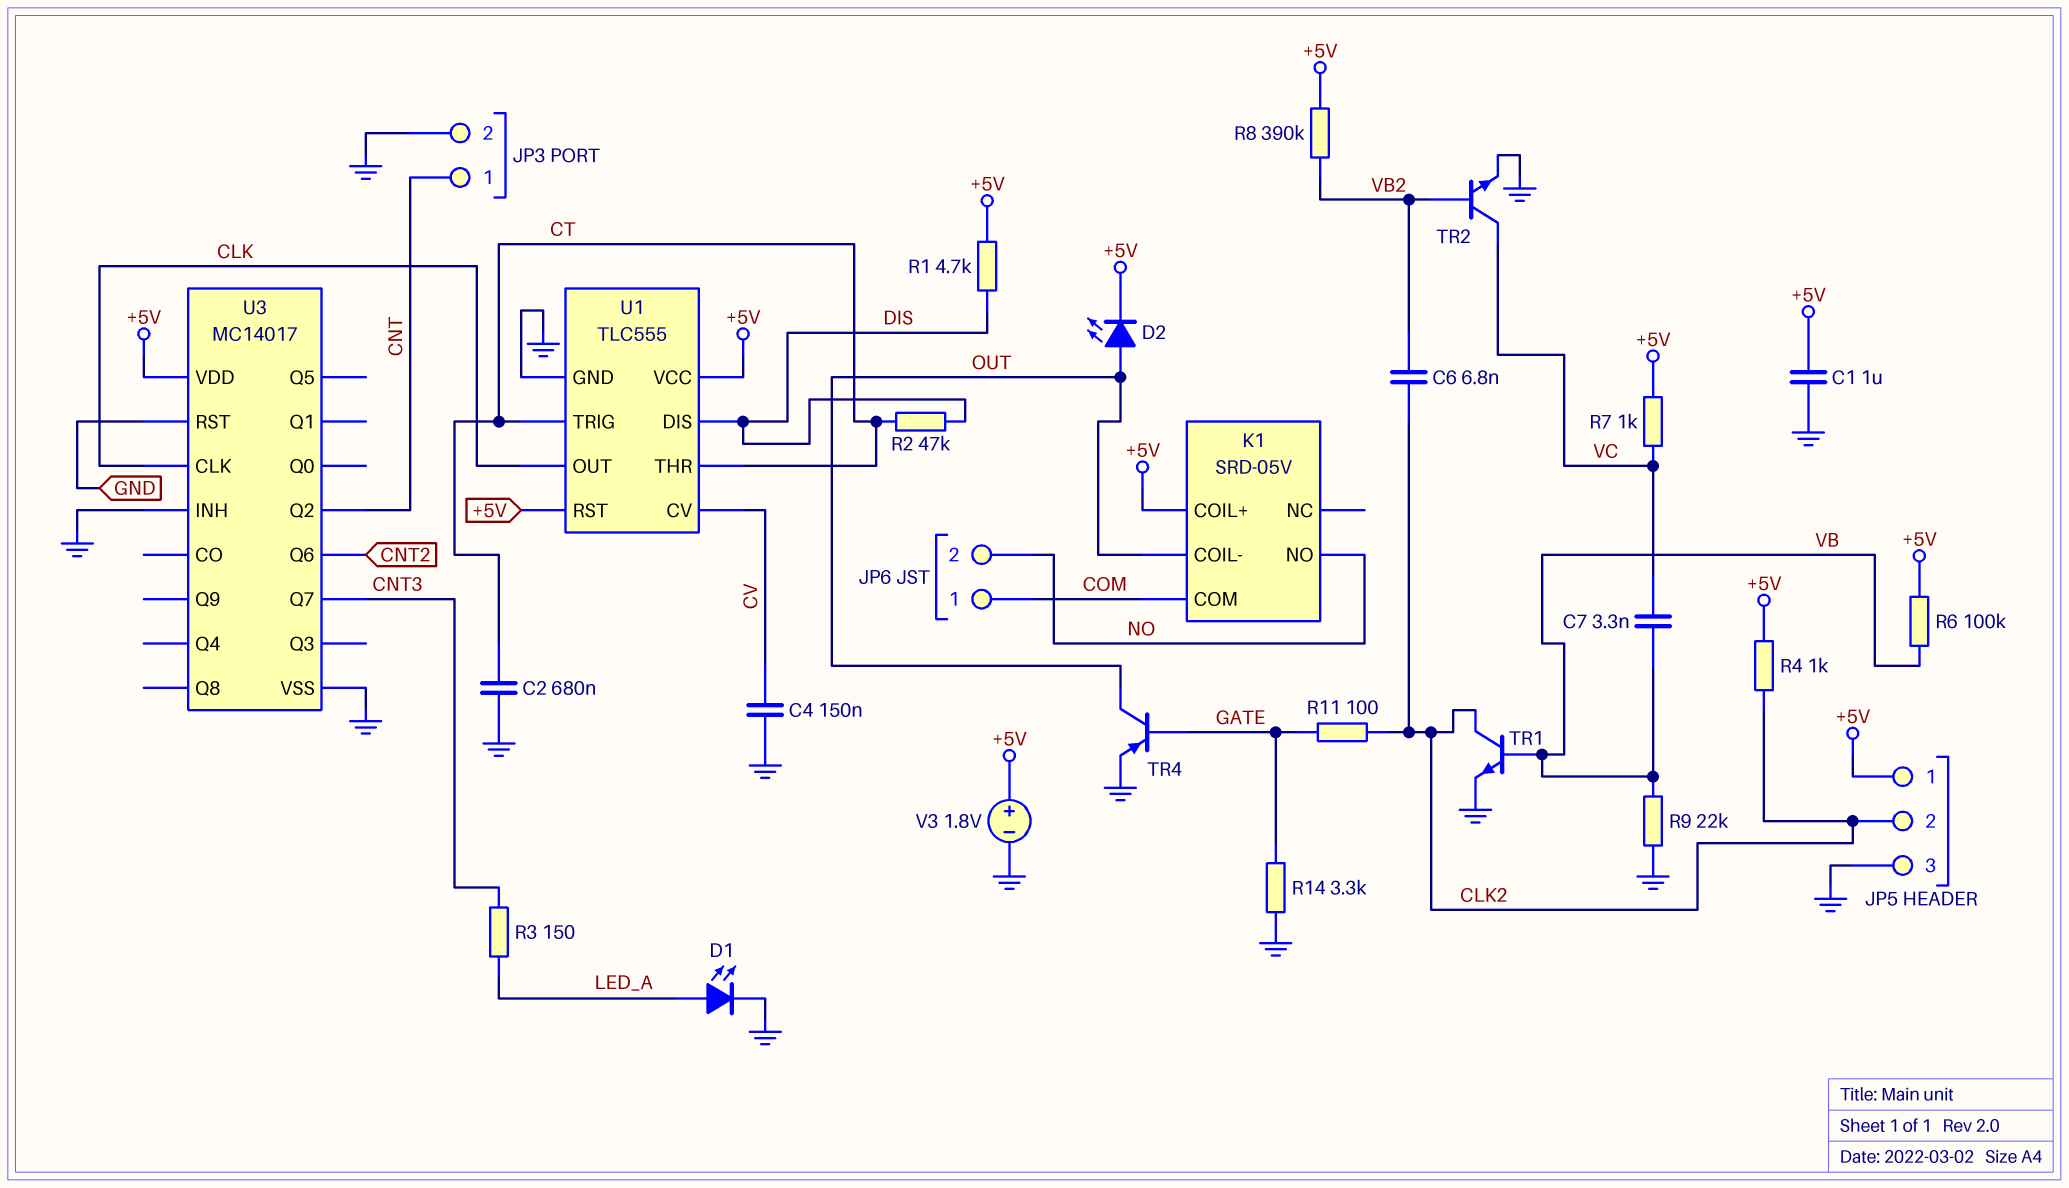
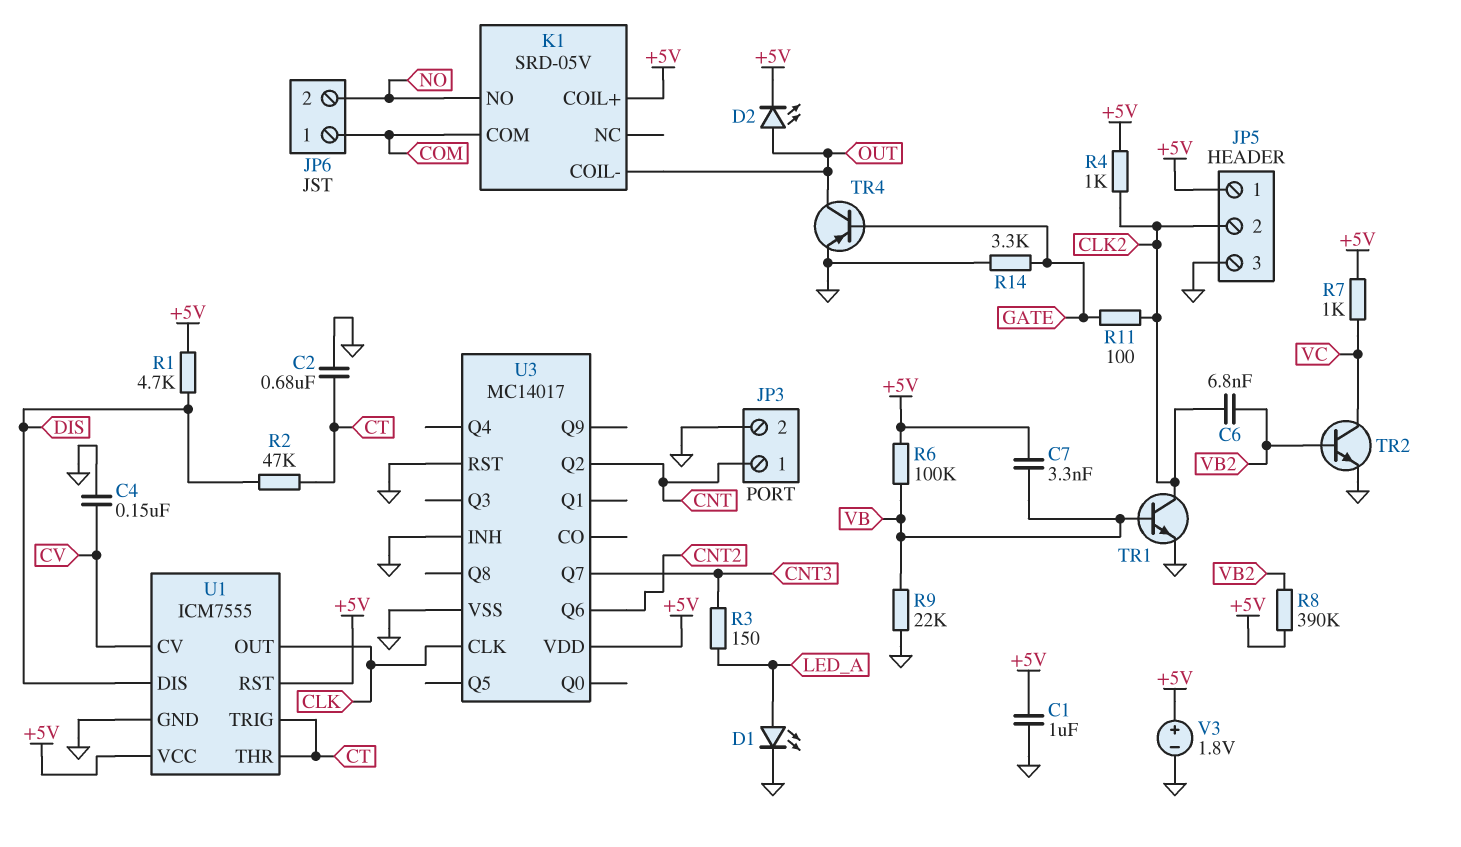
C7: 3.3nF (VB, VC) -> 3.3nF (+5V, VB)
U1: TLC555 -> ICM7555

